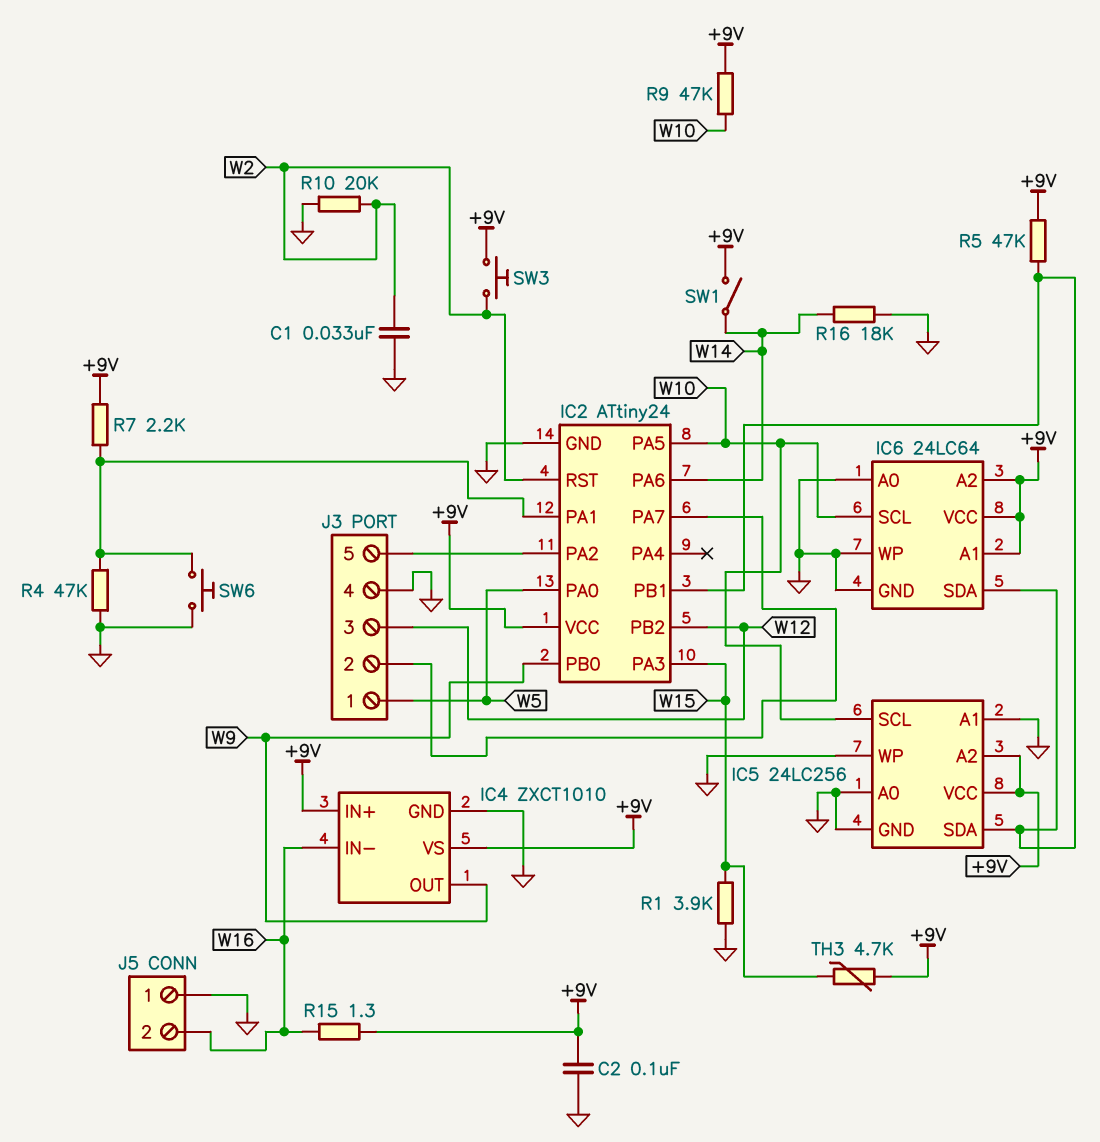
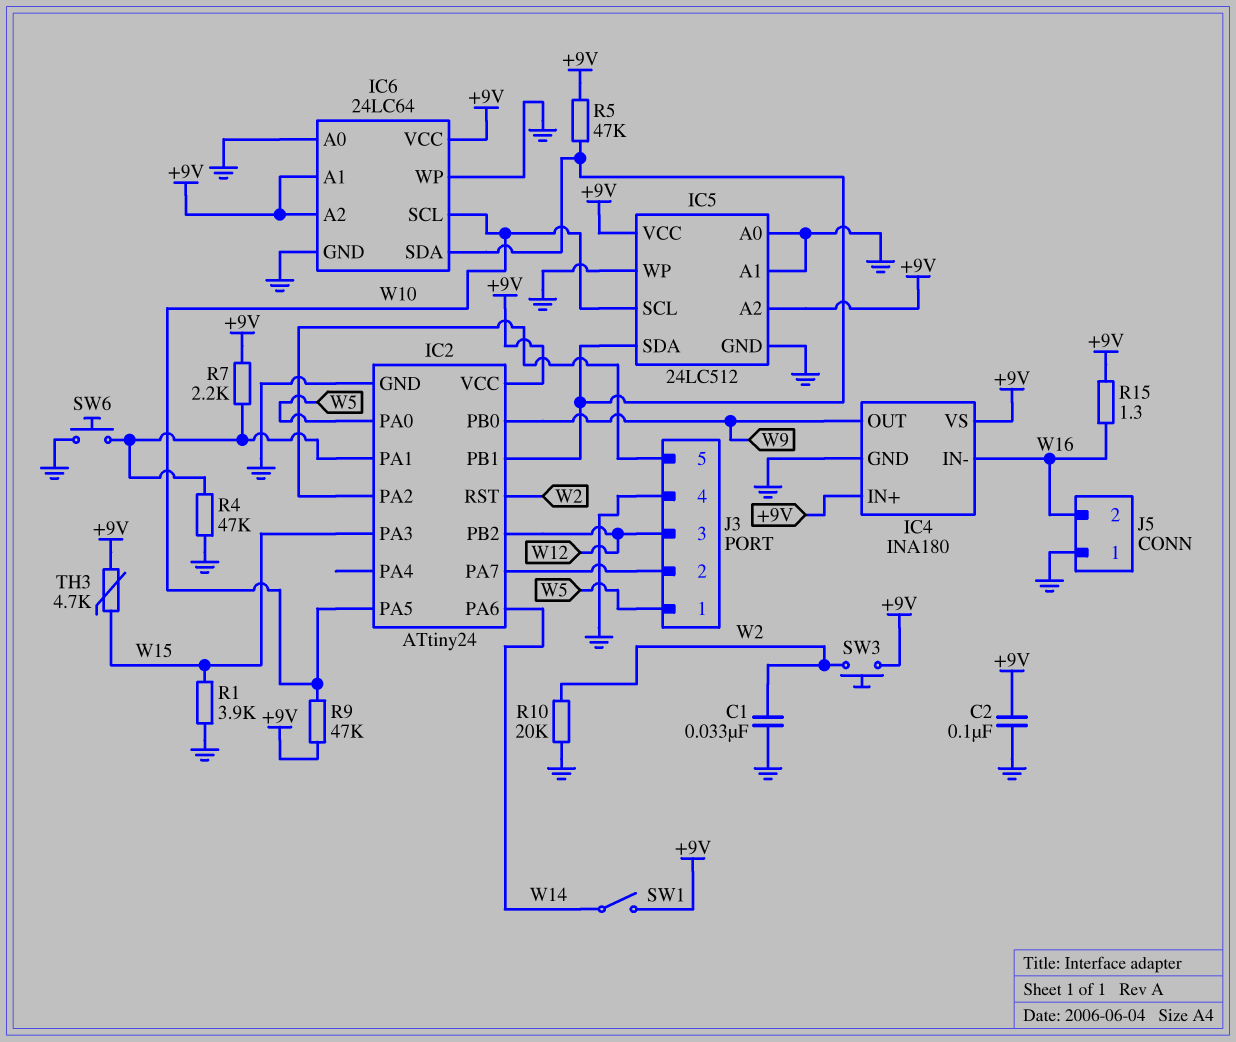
IC4: ZXCT1010 -> INA180
IC5: 24LC256 -> 24LC512
R16: 18k (GND, W14) -> none

